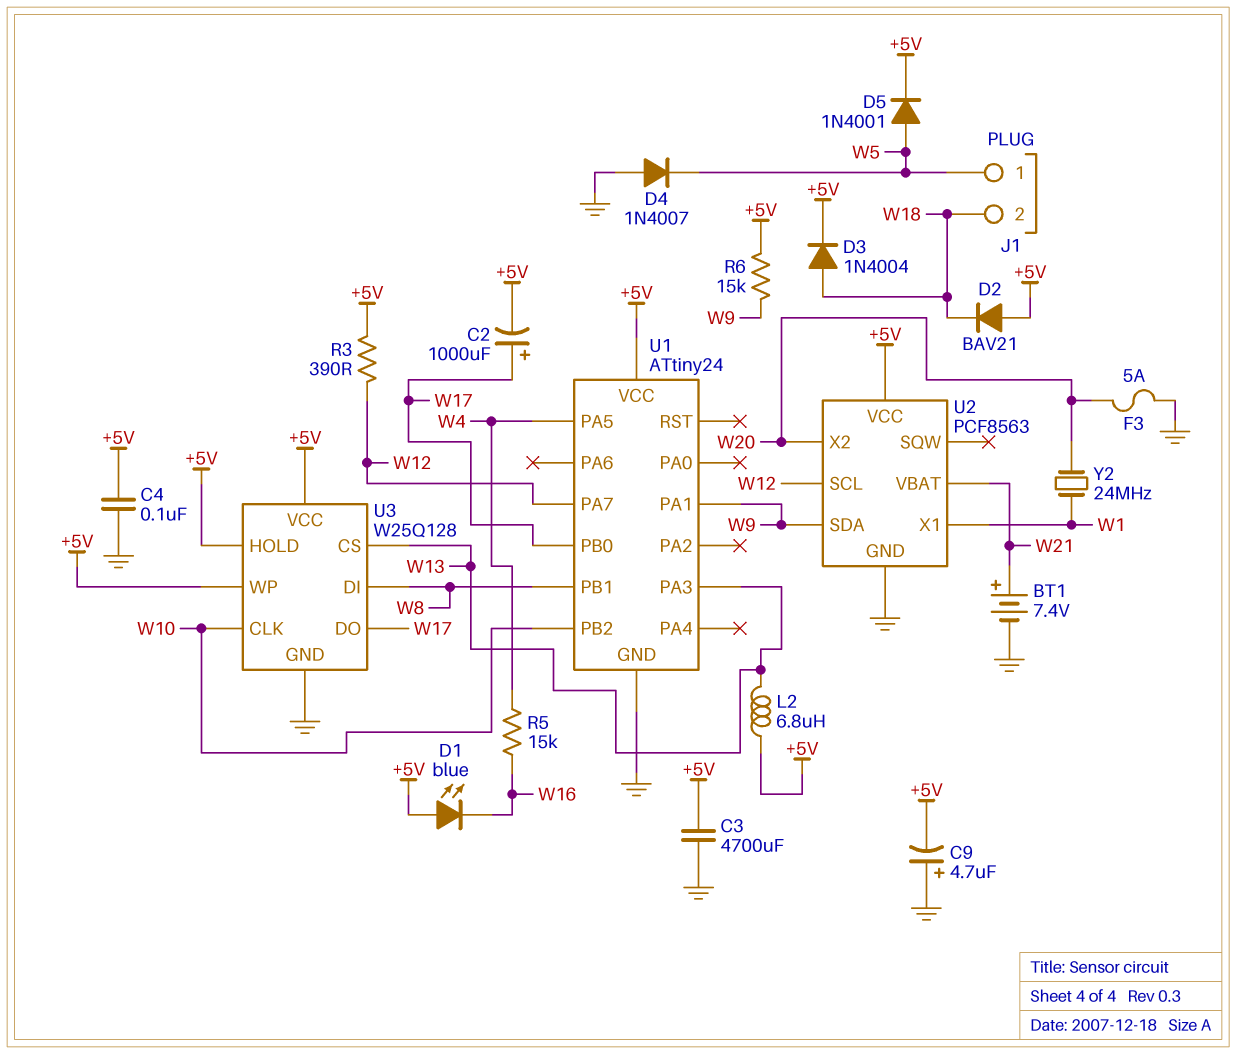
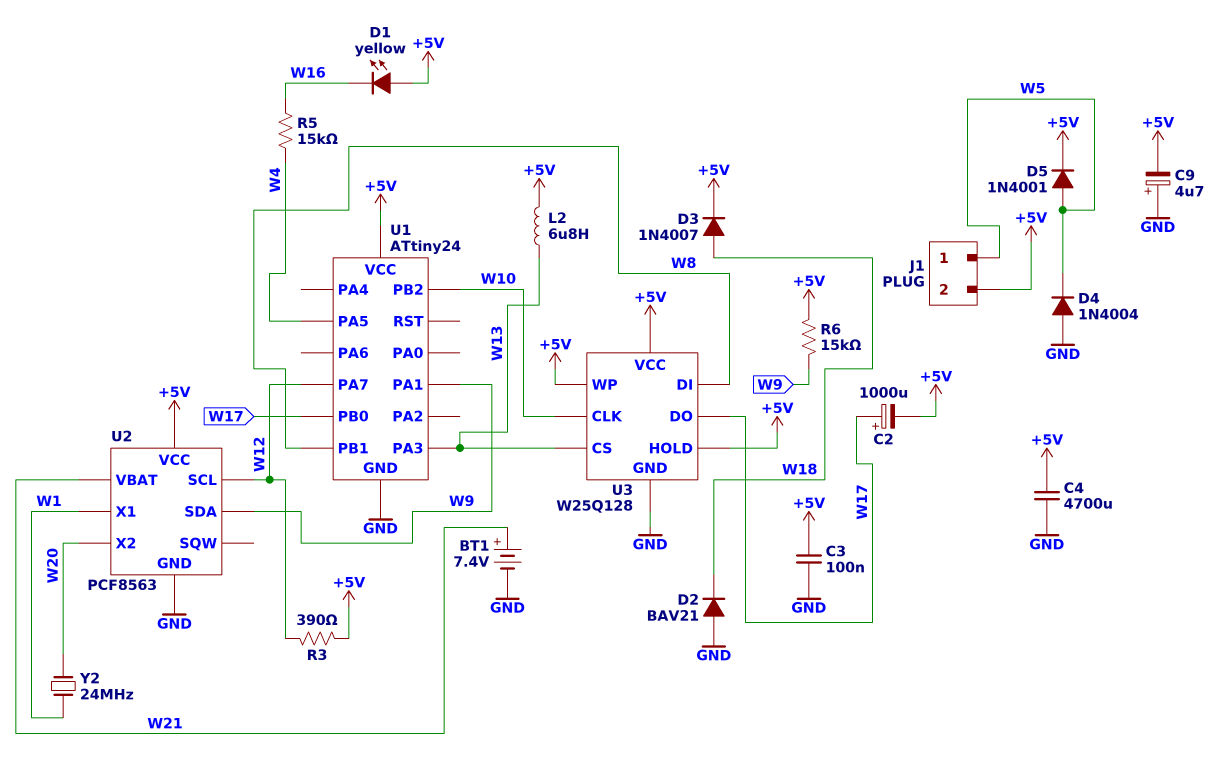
C3: 4700uF (+5V, GND) -> 100nF (+5V, GND)
C4: 100nF (+5V, GND) -> 4700uF (+5V, GND)
D1: LED blue (A +5V, K W16) -> LED yellow (A +5V, K W16)
D2: diode BAV21 (A +5V, K W18) -> diode BAV21 (A GND, K W18)
D3: diode 1N4004 (A W18, K +5V) -> diode 1N4007 (A W18, K +5V)
D4: diode 1N4007 (A GND, K W5) -> diode 1N4004 (A GND, K W5)
F3: 5A (GND, W20) -> none
J1 pin 2: W18 -> +5V

